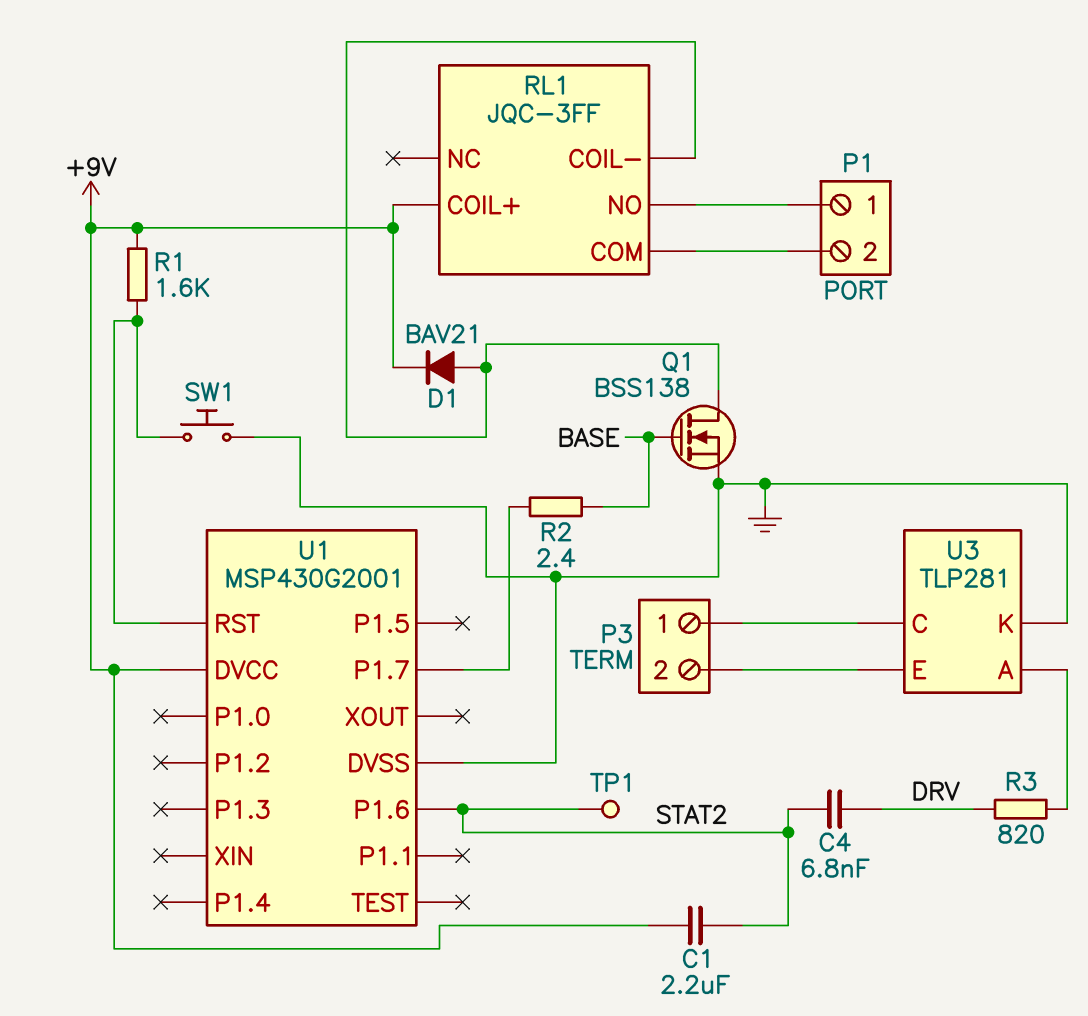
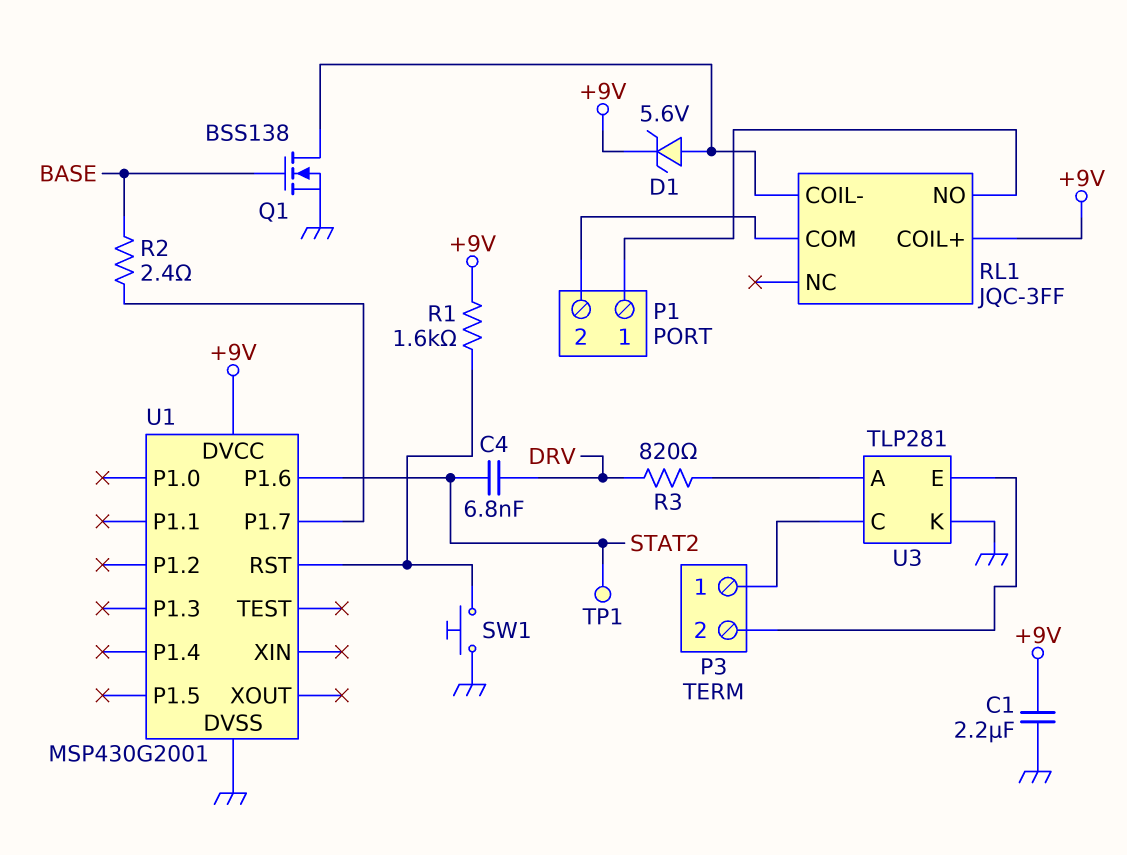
C1: 2.2uF (+9V, STAT2) -> 2.2uF (+9V, GND)
D1: diode BAV21 (A RL1/COIL-, K +9V) -> zener 5.6V (A RL1/COIL-, K +9V)

